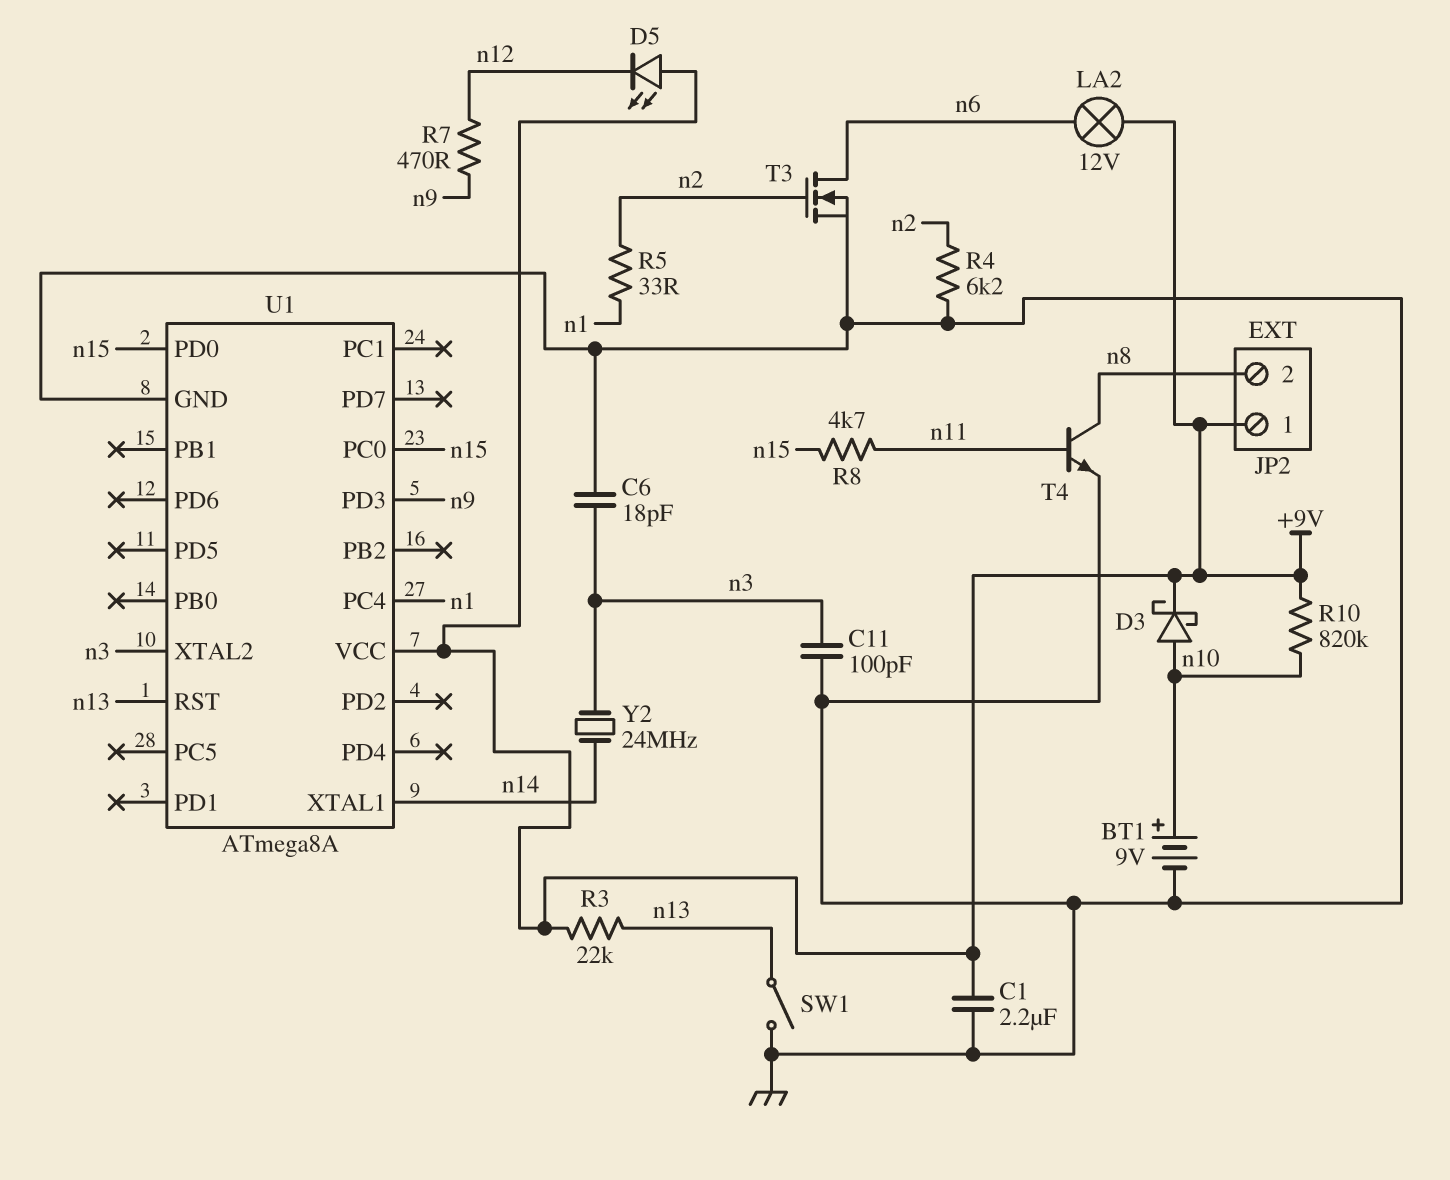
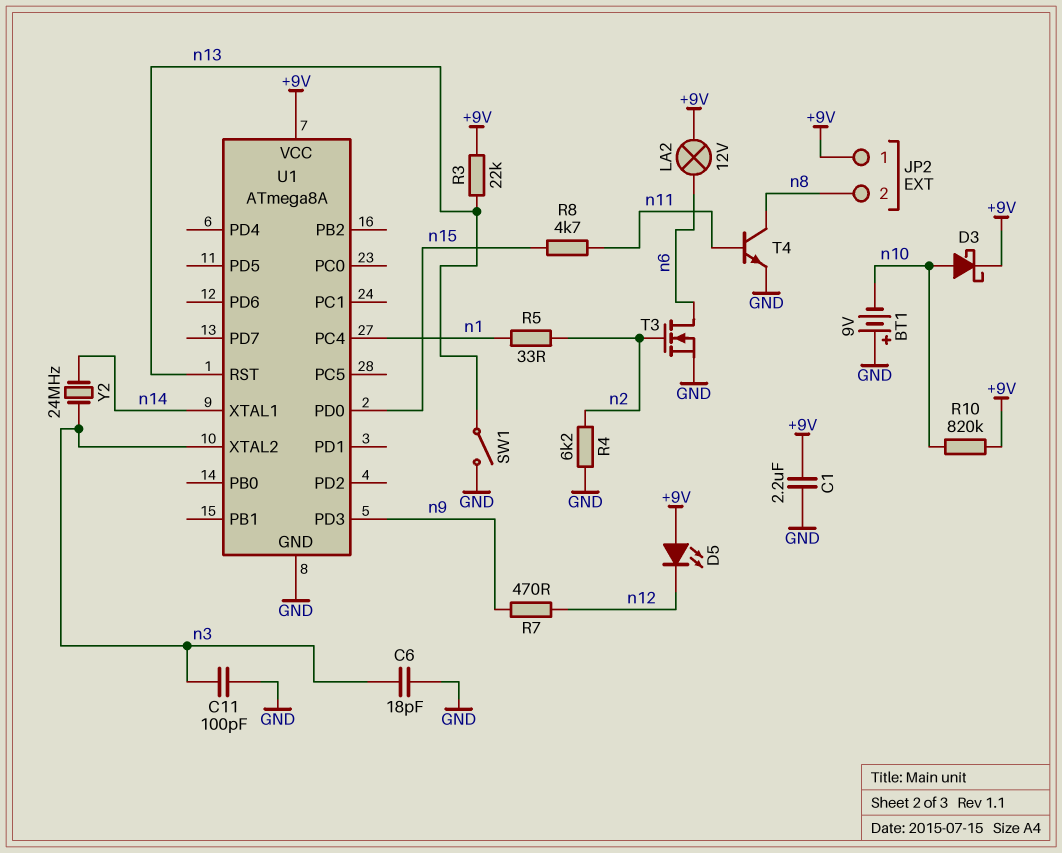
BT1: 9V (plus n10, minus GND) -> 9V (plus GND, minus n10)
U1 pin PC0: n15 -> none

